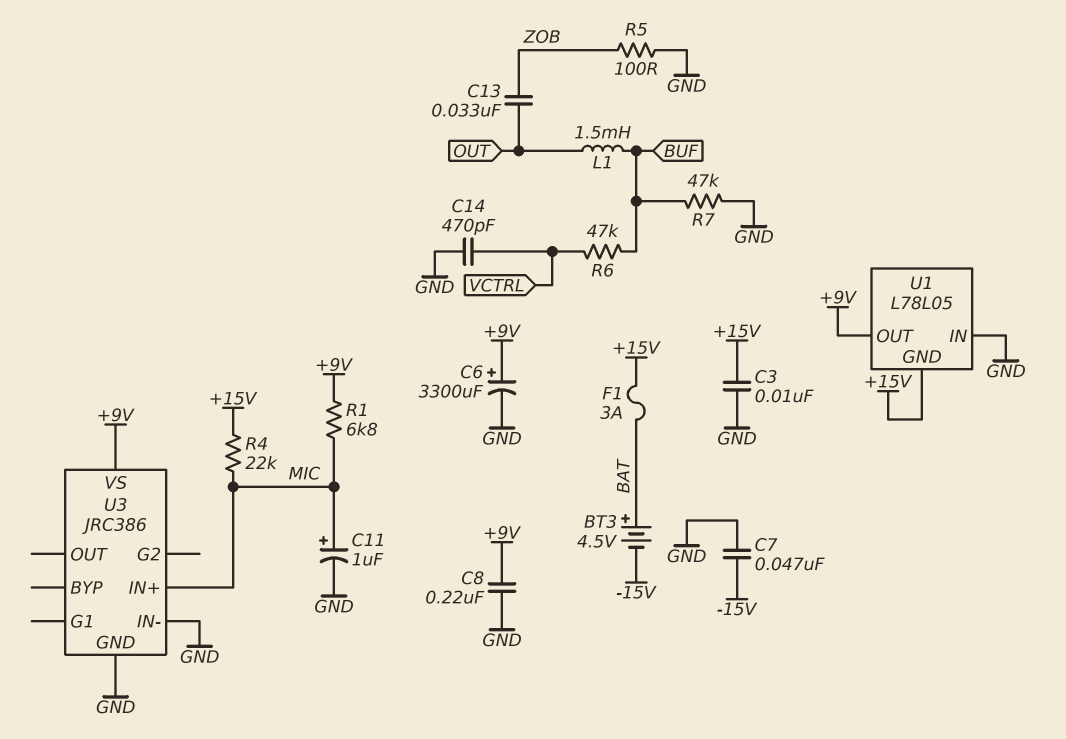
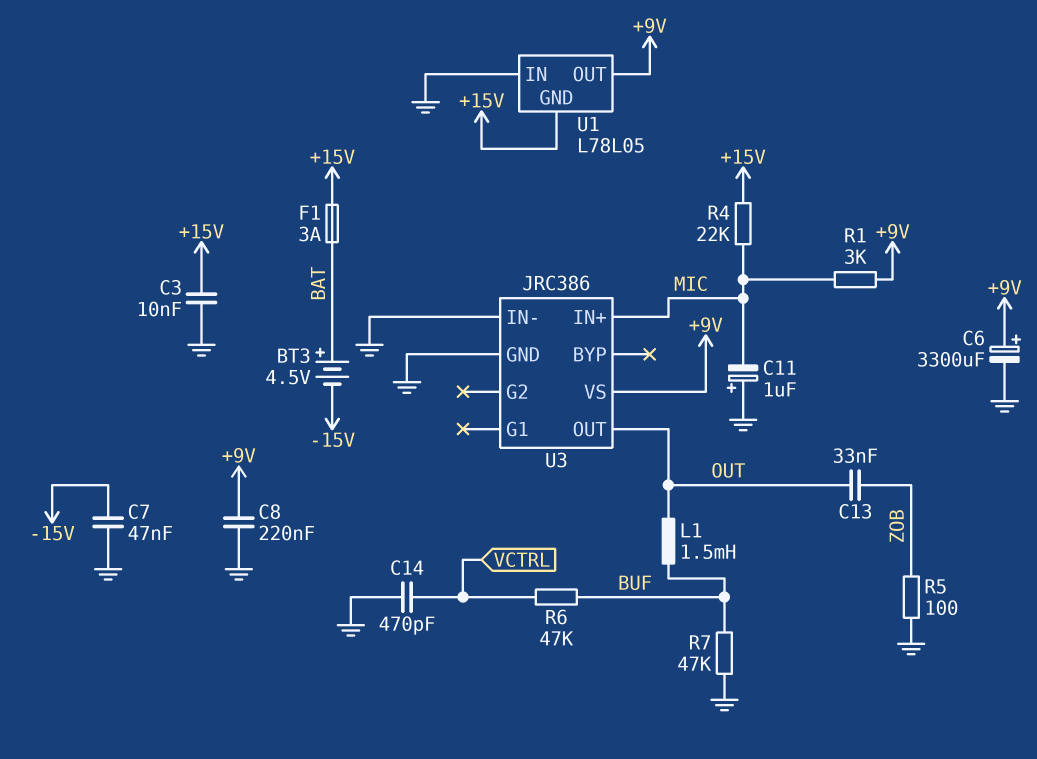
C11: 1uF (plus MIC, minus GND) -> 1uF (plus GND, minus MIC)
R1: 6.8k (+9V, MIC) -> 3k (+9V, MIC)
U3 pin OUT: none -> OUT

